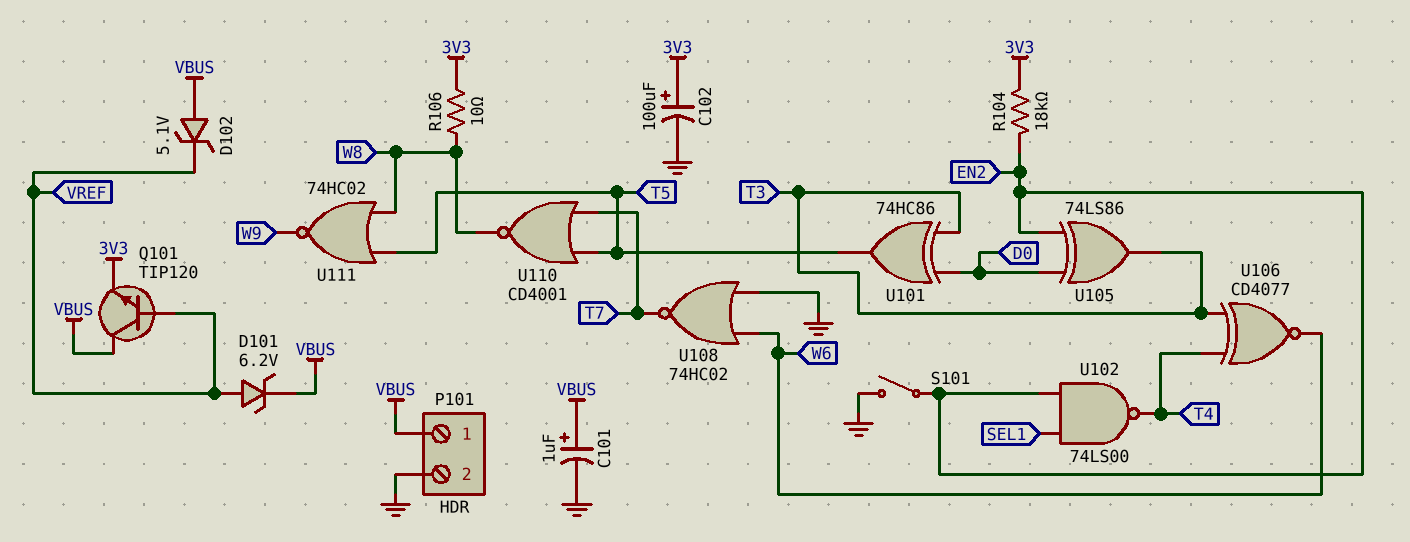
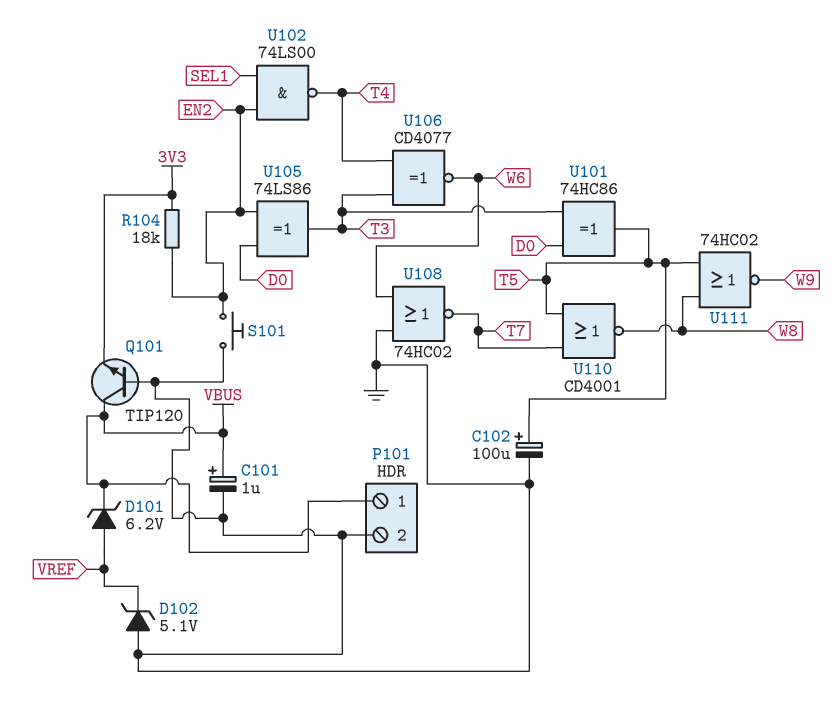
C102: 100uF (plus 3V3, minus GND) -> 100uF (plus T5, minus GND)
D102: zener 5.1V (A VBUS, K VREF) -> zener 5.1V (A GND, K VREF)
Q101: NPN TIP120 (B VREF, C VBUS, E 3V3) -> NPN TIP120 (B GND, C VBUS, E 3V3)
R106: 10 (3V3, W8) -> none
S101: switch (EN2, GND) -> button (EN2, GND)

